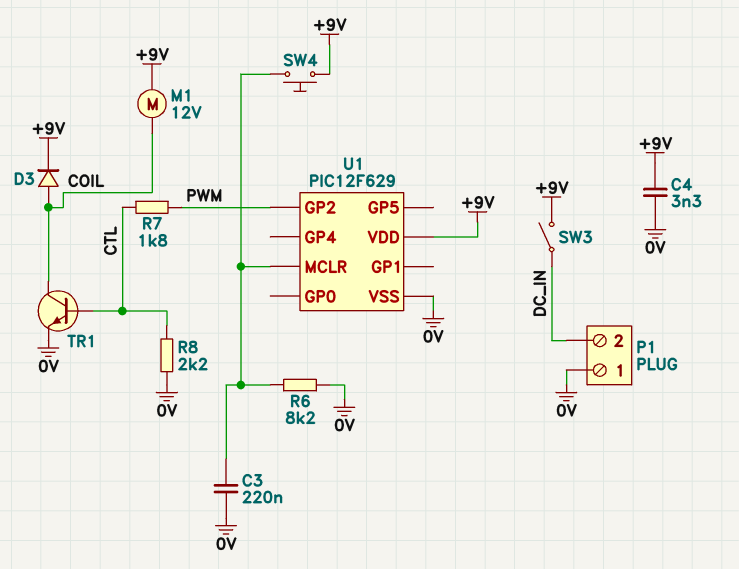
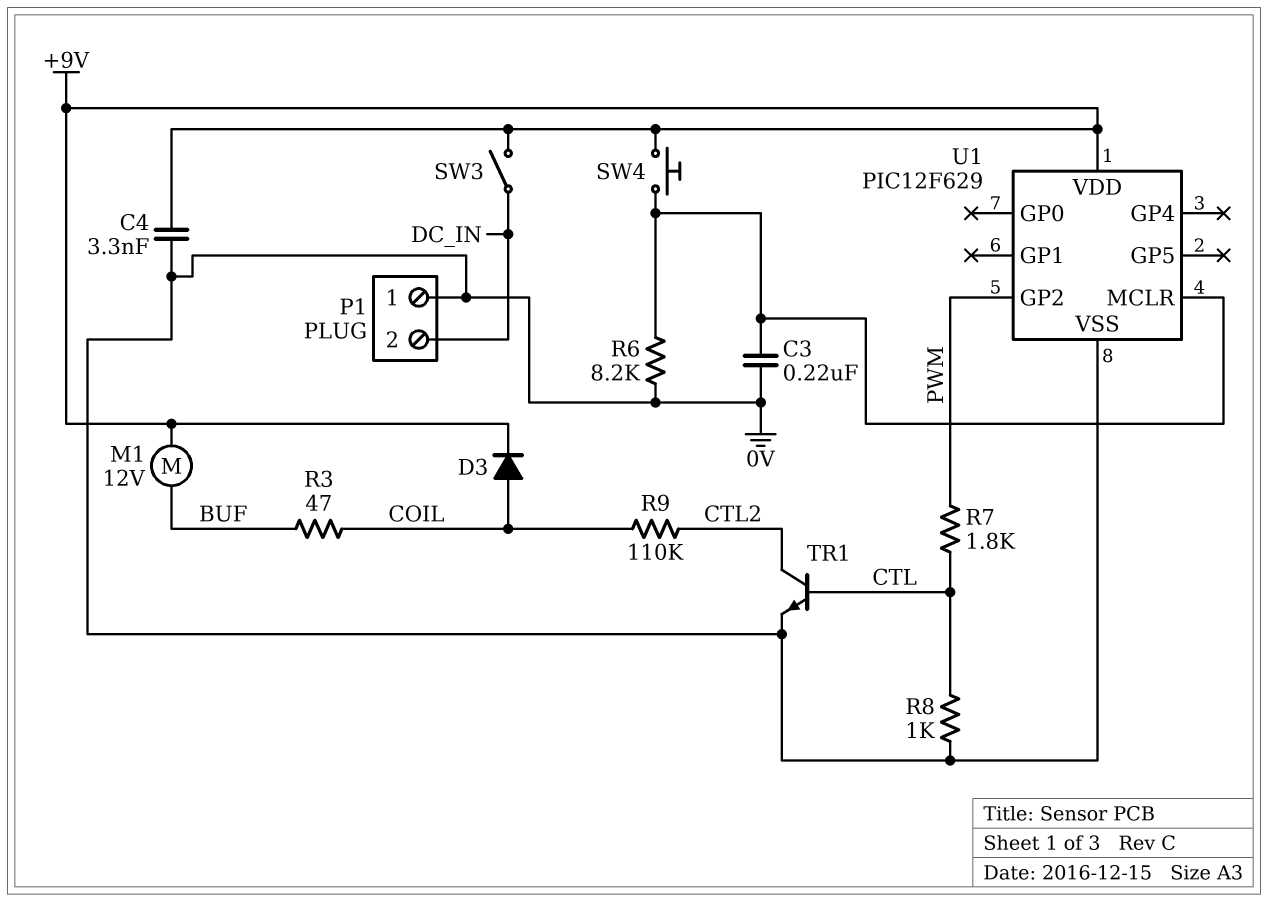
M1: motor 12V (+9V, COIL) -> motor 12V (+9V, BUF)
R3: none -> 47 (BUF, COIL)
R8: 2.2k (0V, CTL) -> 1k (0V, CTL)
R9: none -> 110k (COIL, CTL2)
TR1: NPN (B CTL, C COIL, E 0V) -> NPN (B CTL, C CTL2, E 0V)

